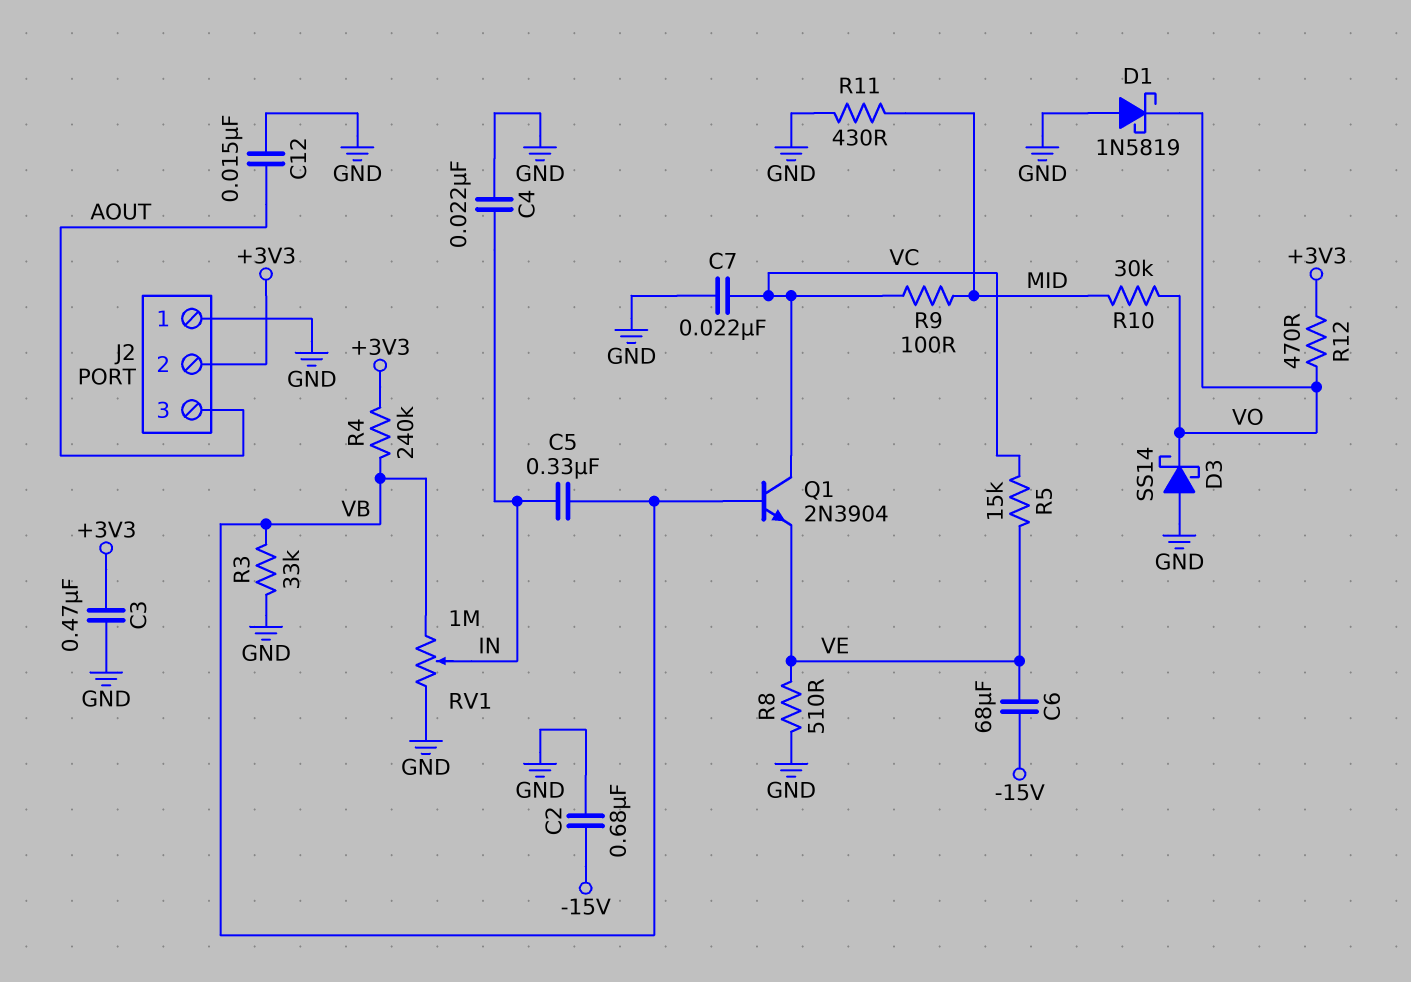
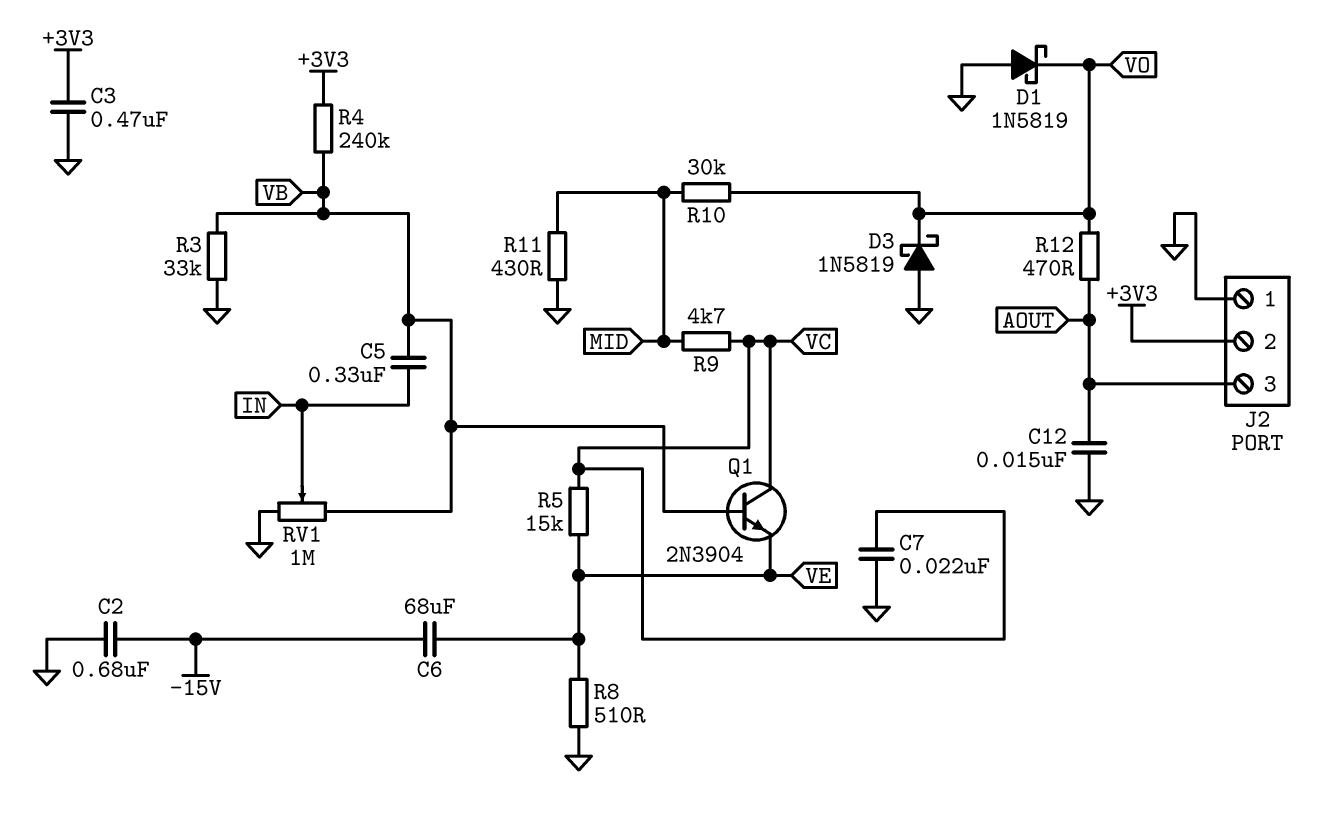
C4: 22nF (GND, IN) -> none
D3: schottky SS14 (A GND, K VO) -> schottky 1N5819 (A GND, K VO)
R9: 100 (MID, VC) -> 4.7k (MID, VC)
R12: 470 (+3V3, VO) -> 470 (AOUT, VO)

